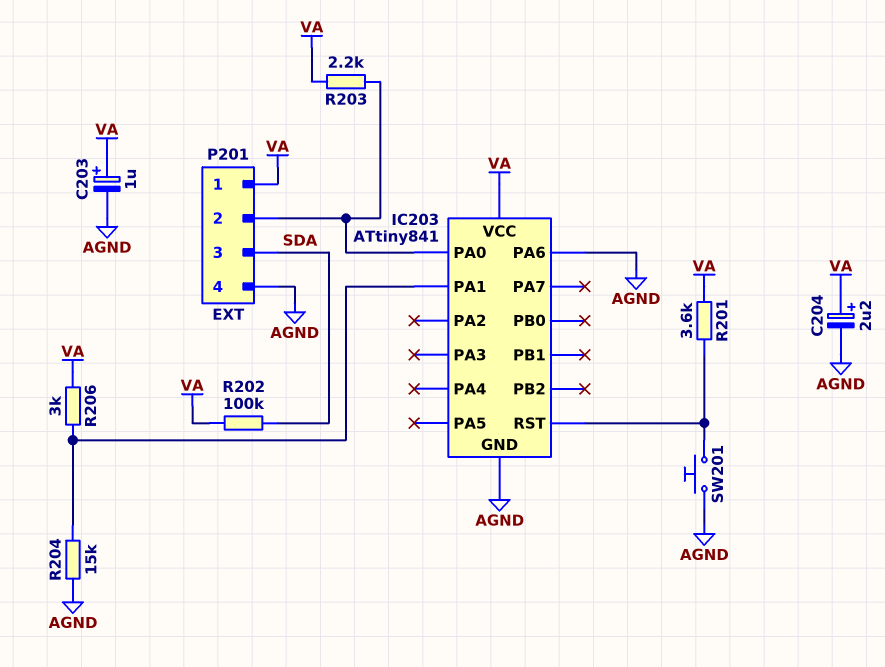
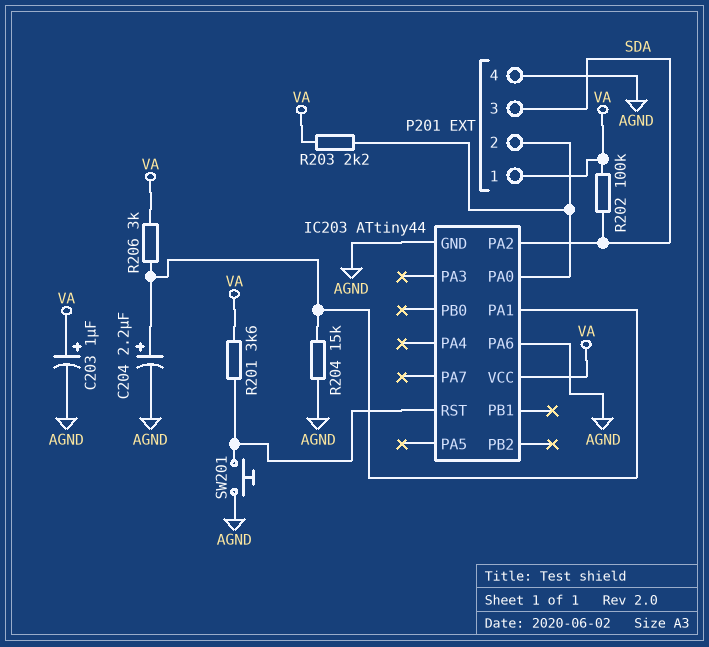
C204: 2.2uF (plus VA, minus AGND) -> 2.2uF (plus IC203/PA1, minus AGND)
IC203: ATtiny841 -> ATtiny44
IC203 pin PA2: none -> SDA

